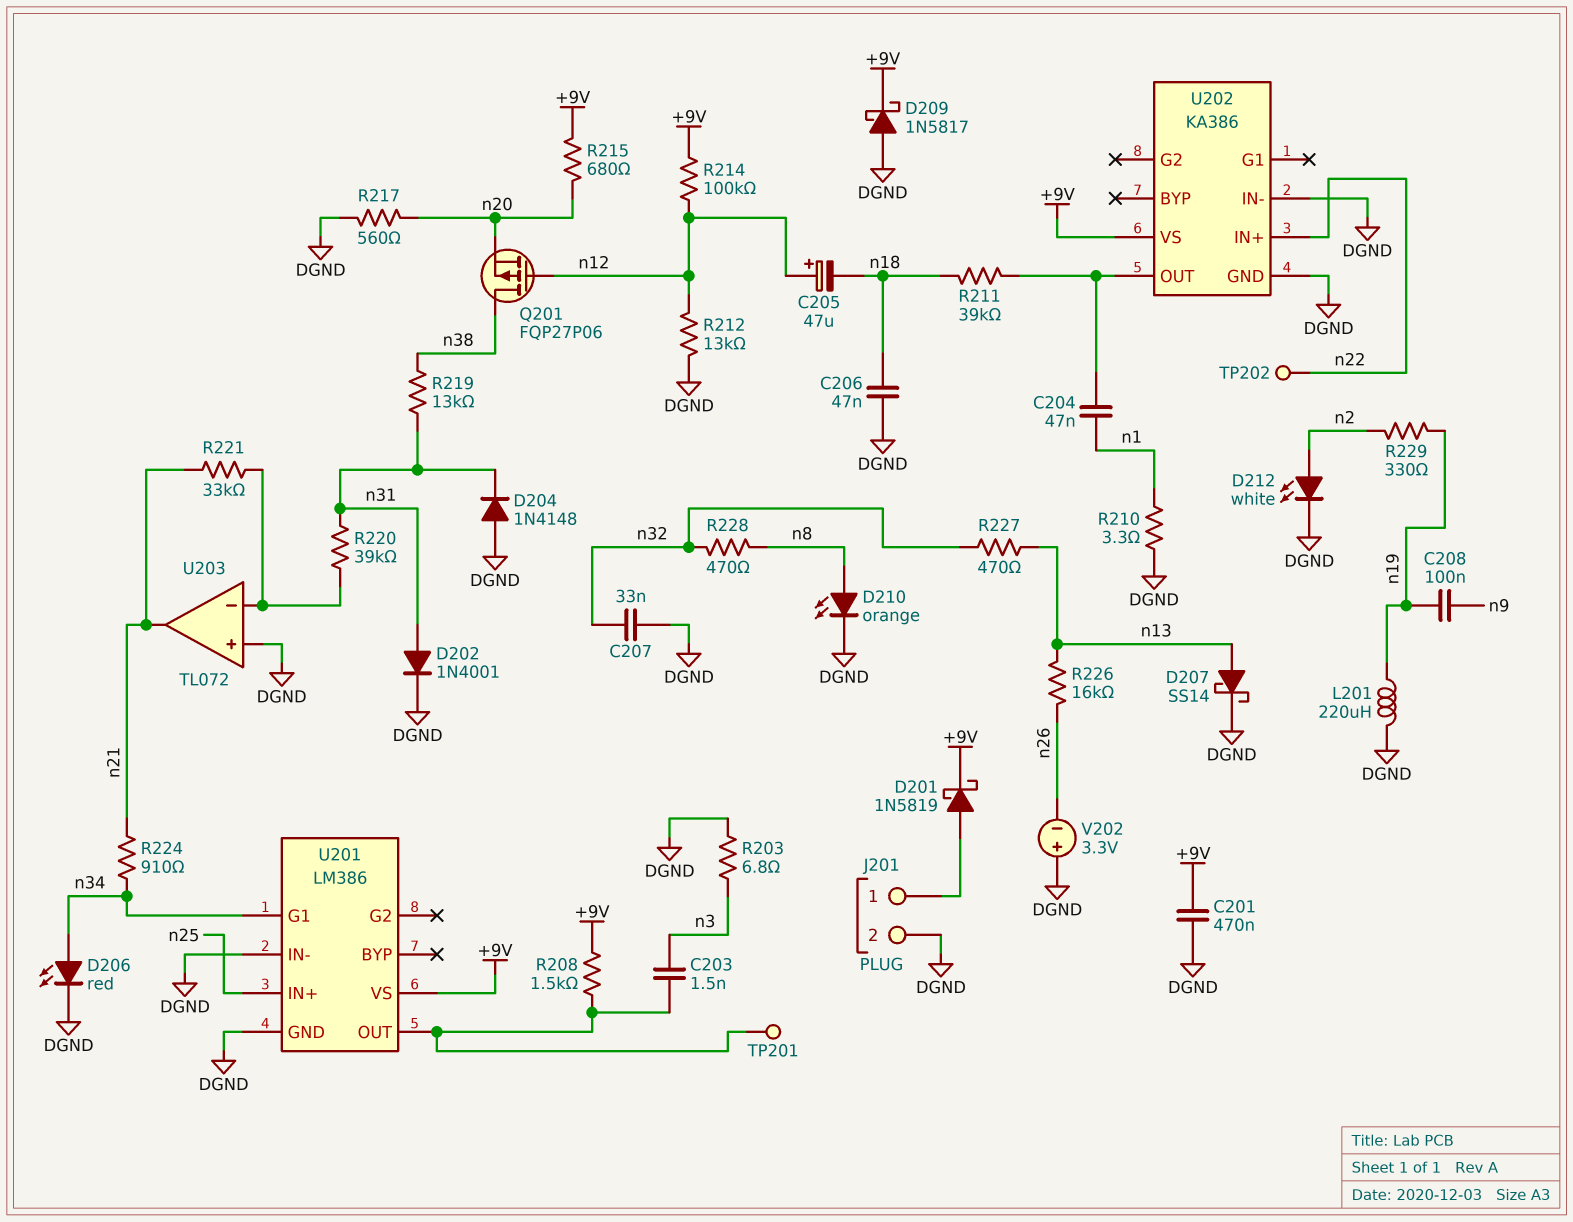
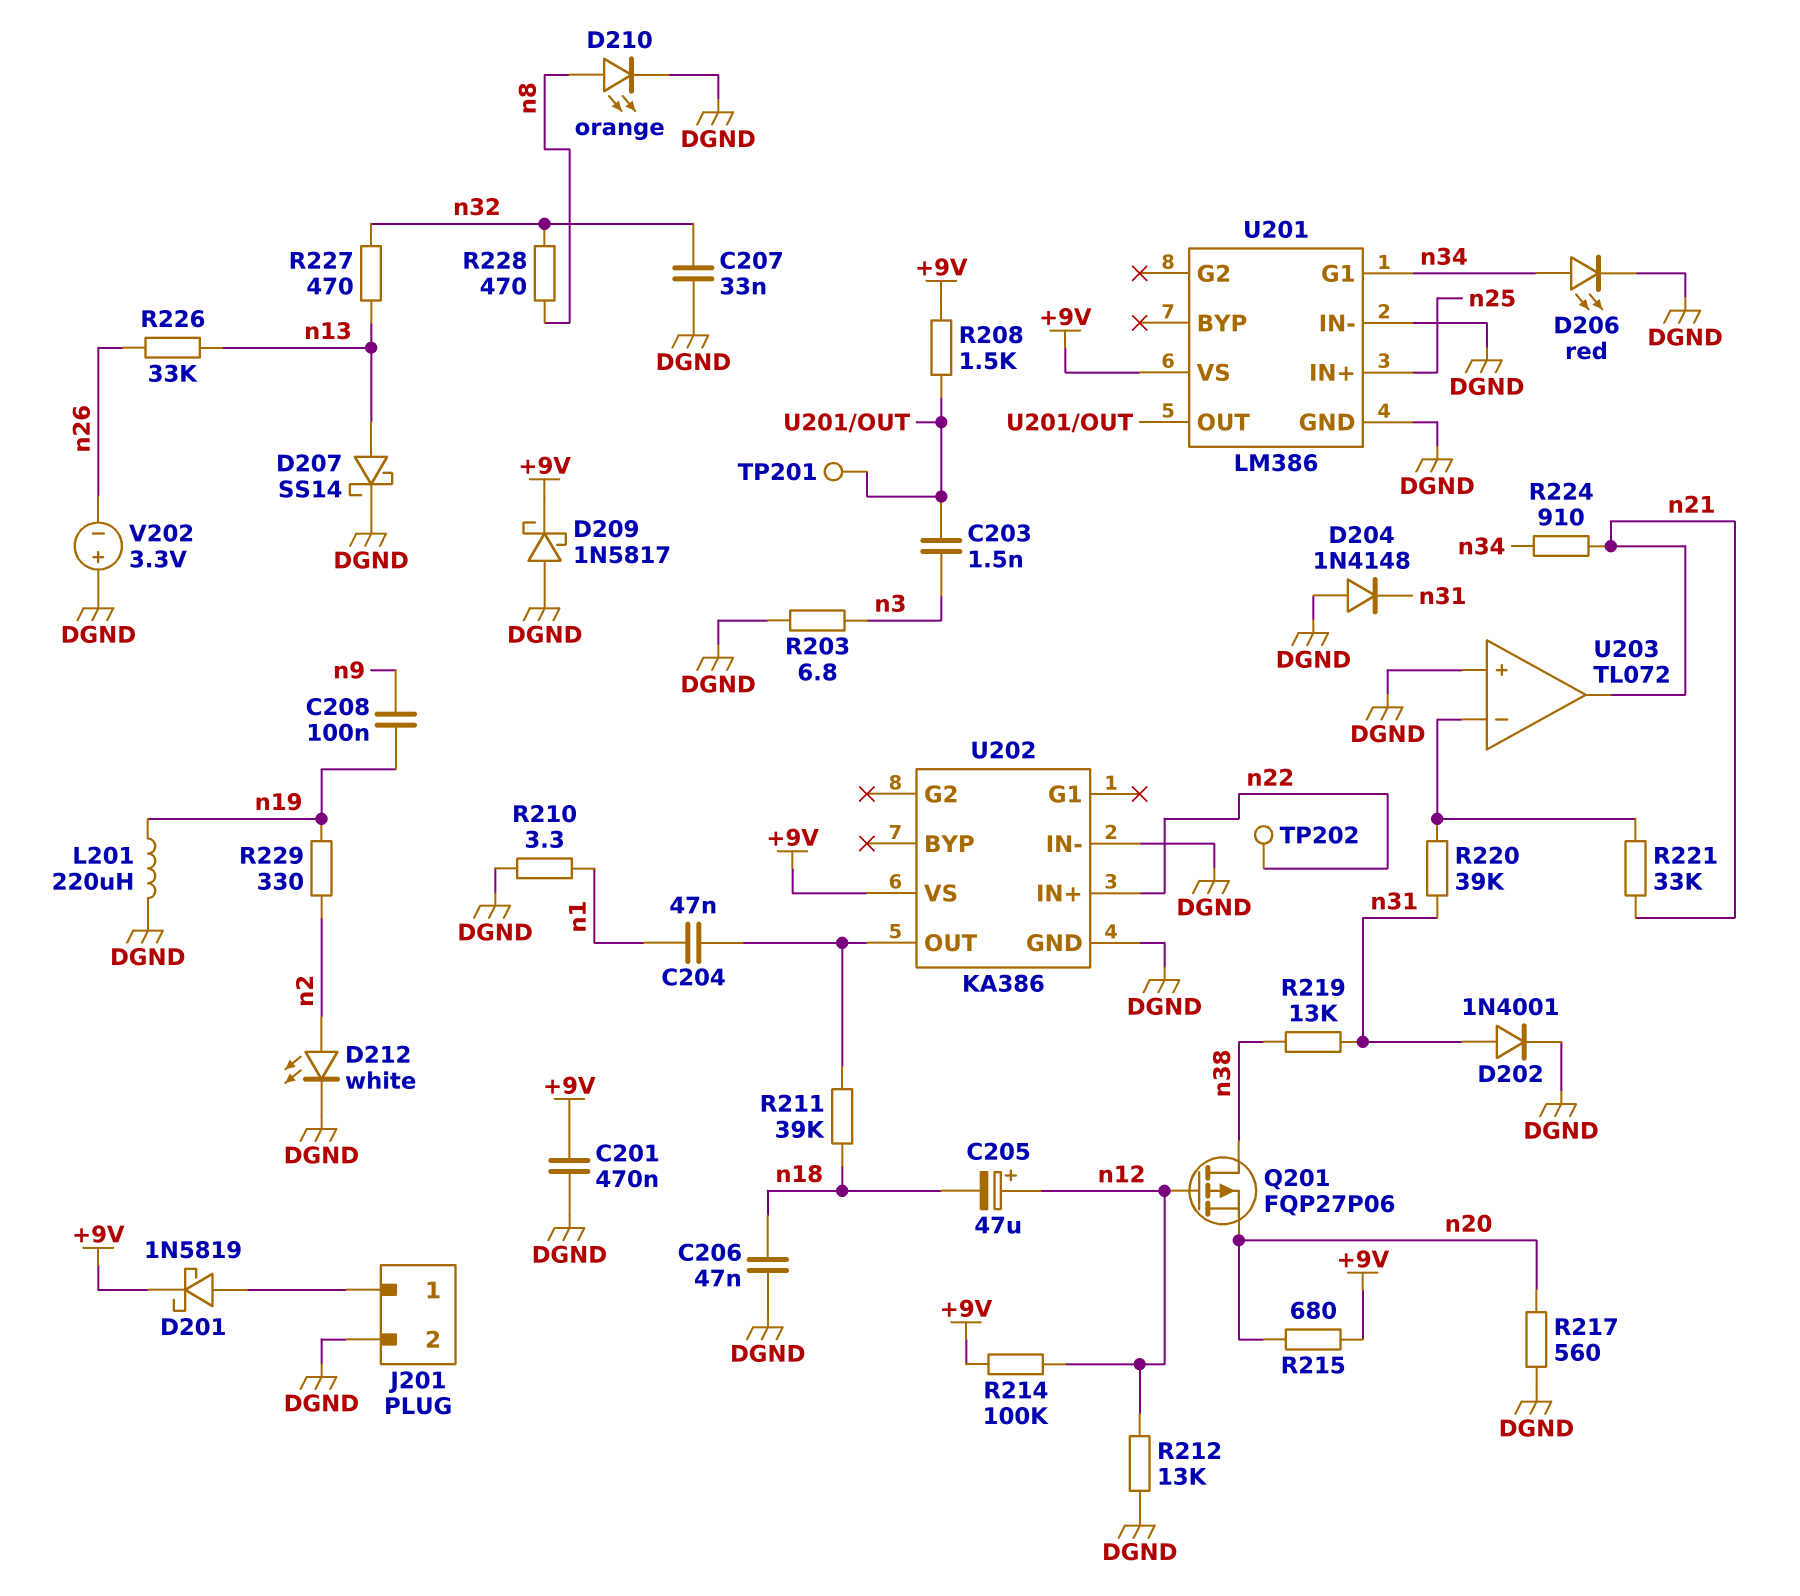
R226: 16k (n13, n26) -> 33k (n13, n26)

